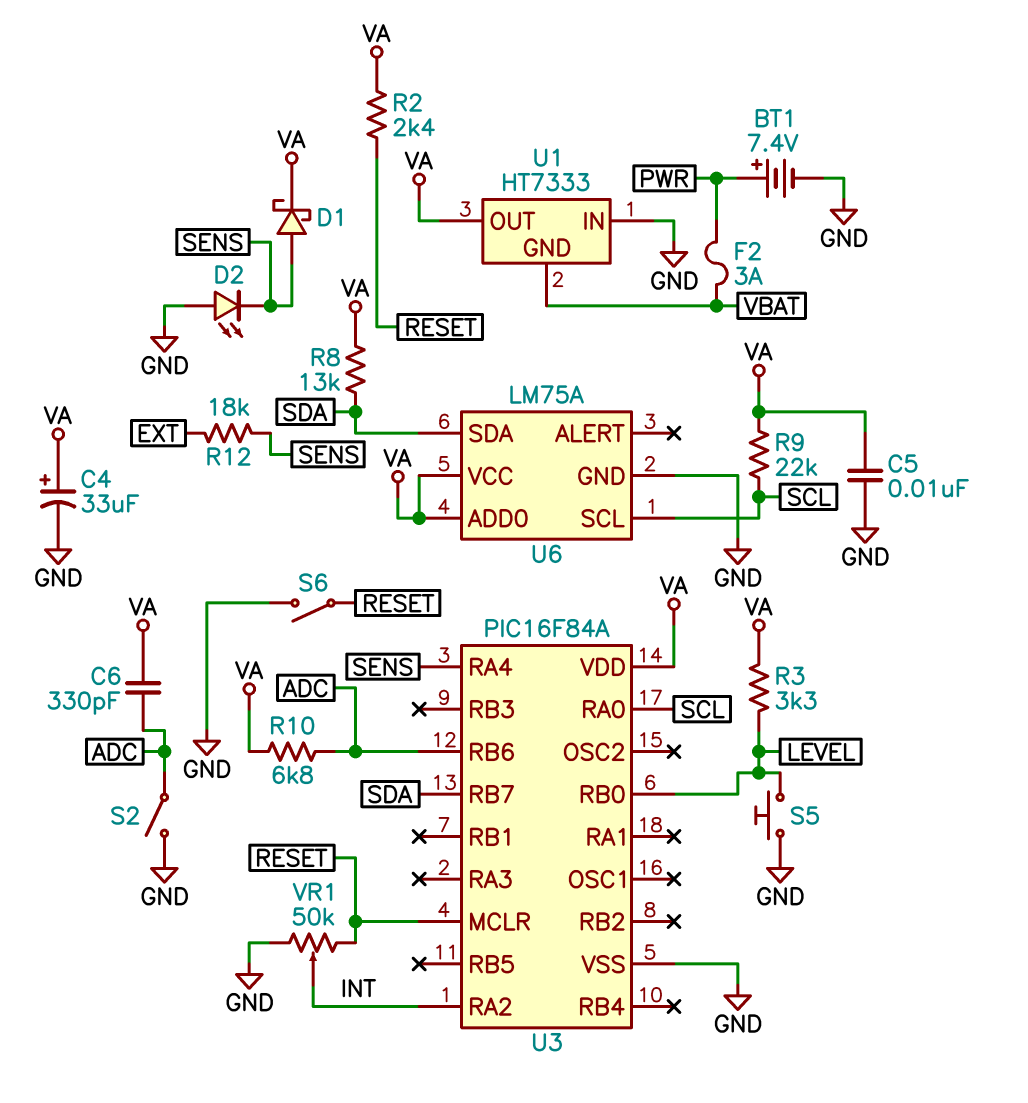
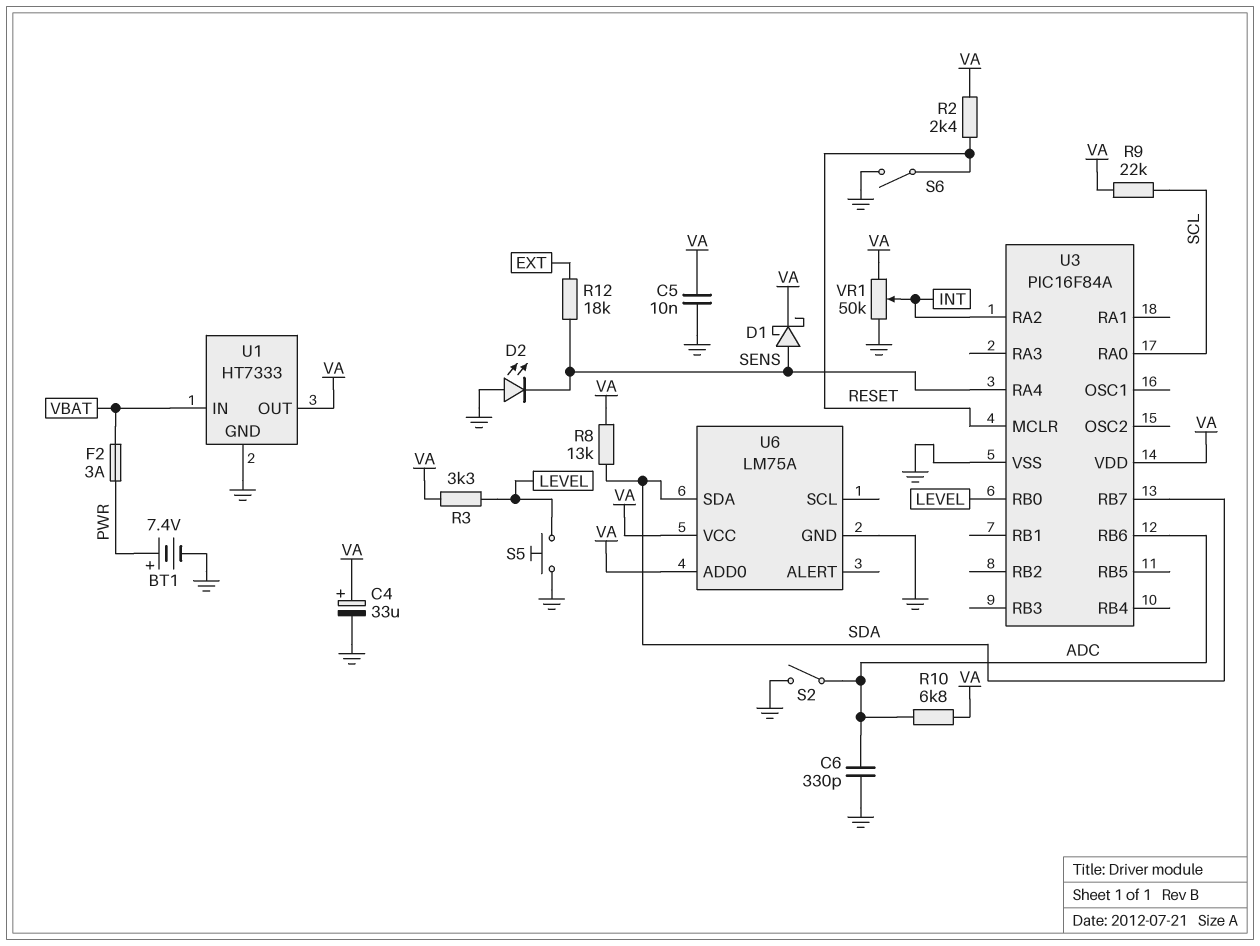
C6: 330pF (ADC, VA) -> 330pF (ADC, GND)
U1 pin GND: VBAT -> GND
U1 pin IN: GND -> VBAT
U6 pin SCL: SCL -> none
VR1: 50k (GND, RESET, wiper INT) -> 50k (GND, VA, wiper INT)

